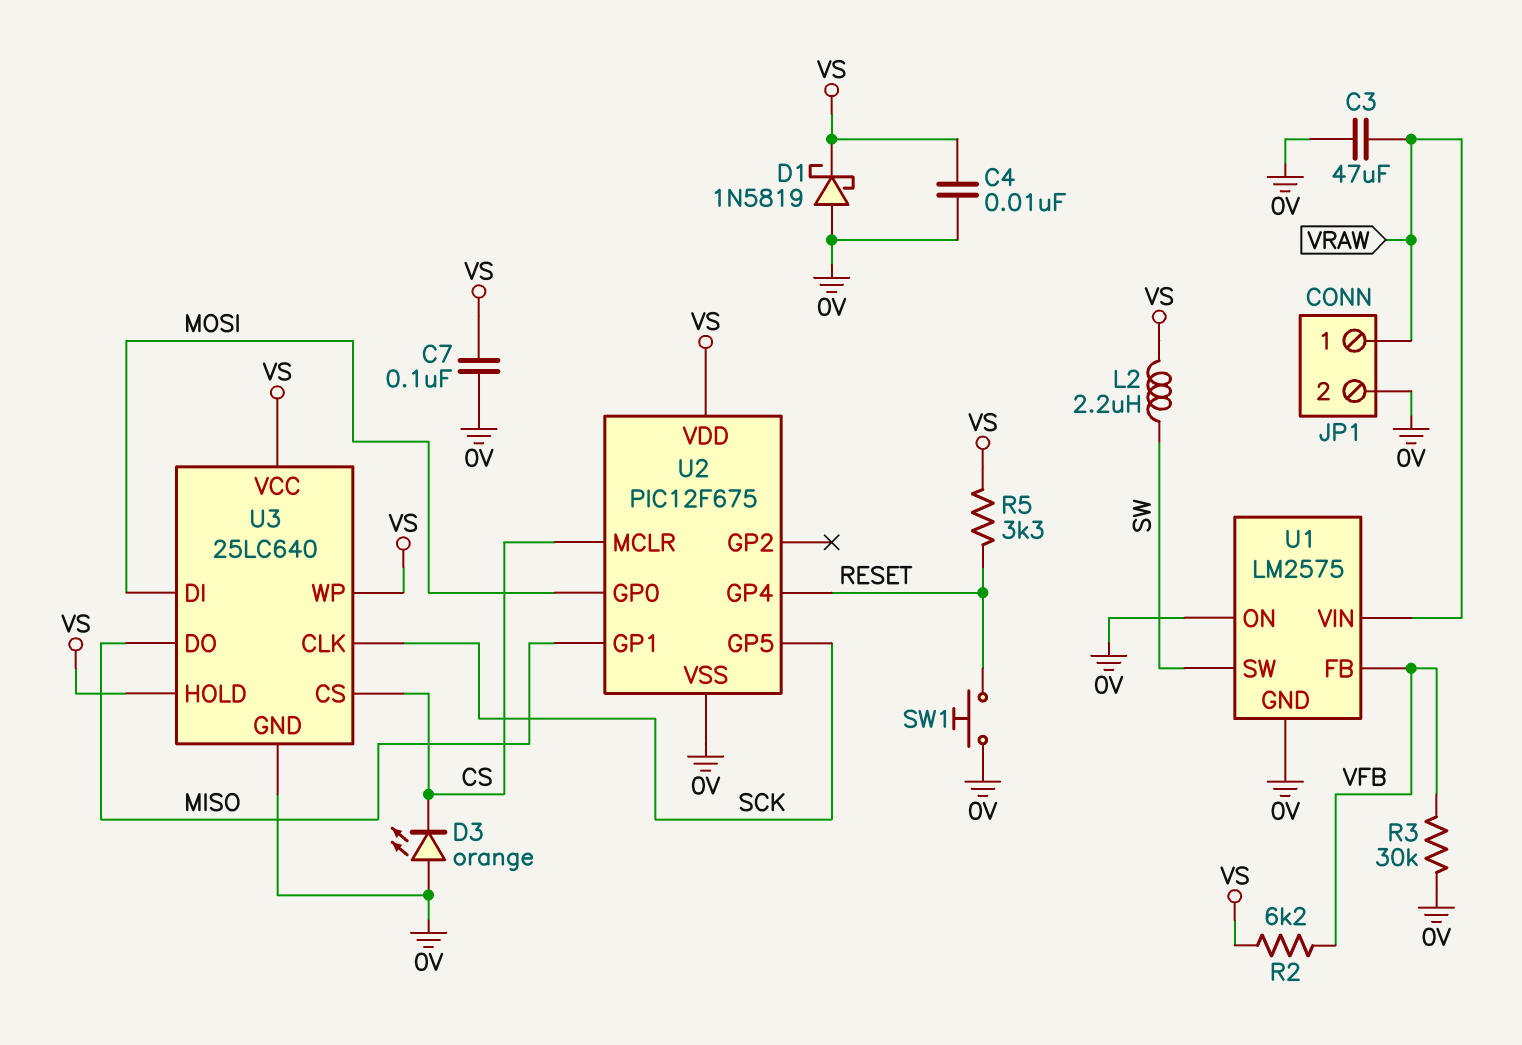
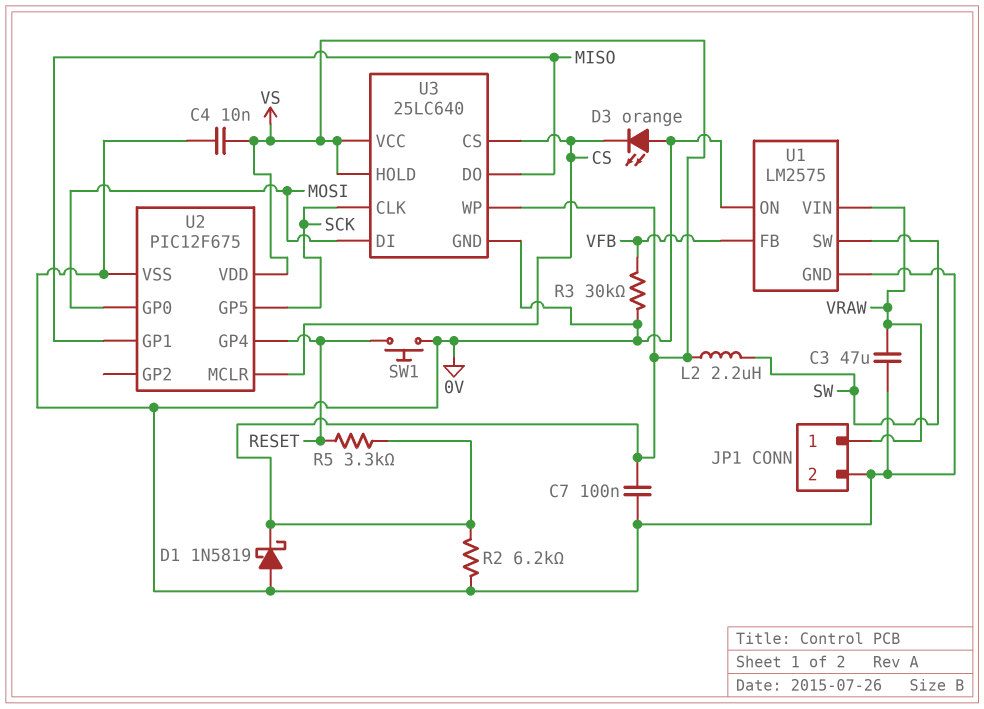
R2: 6.2k (VFB, VS) -> 6.2k (0V, VS)

